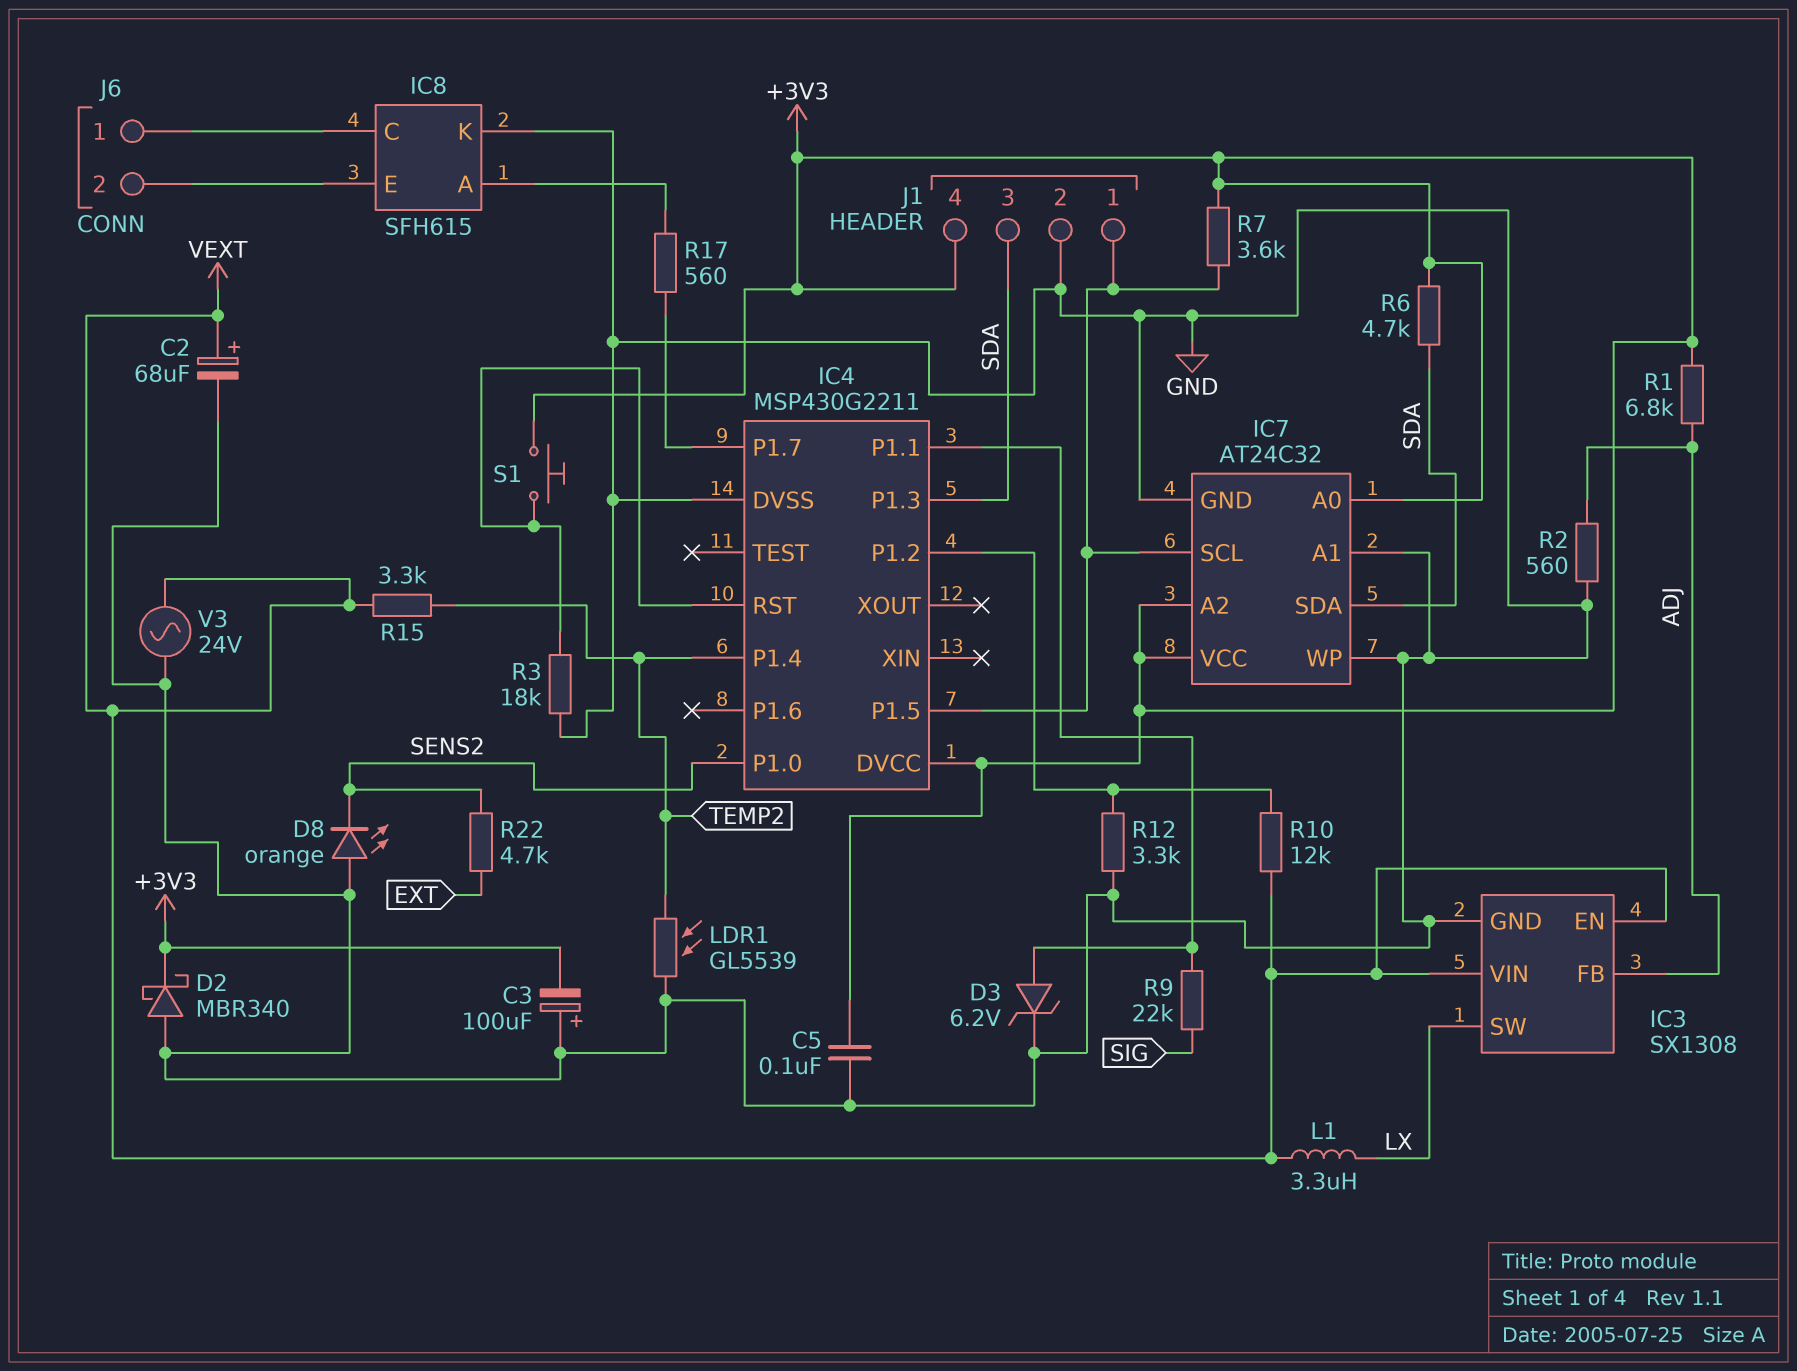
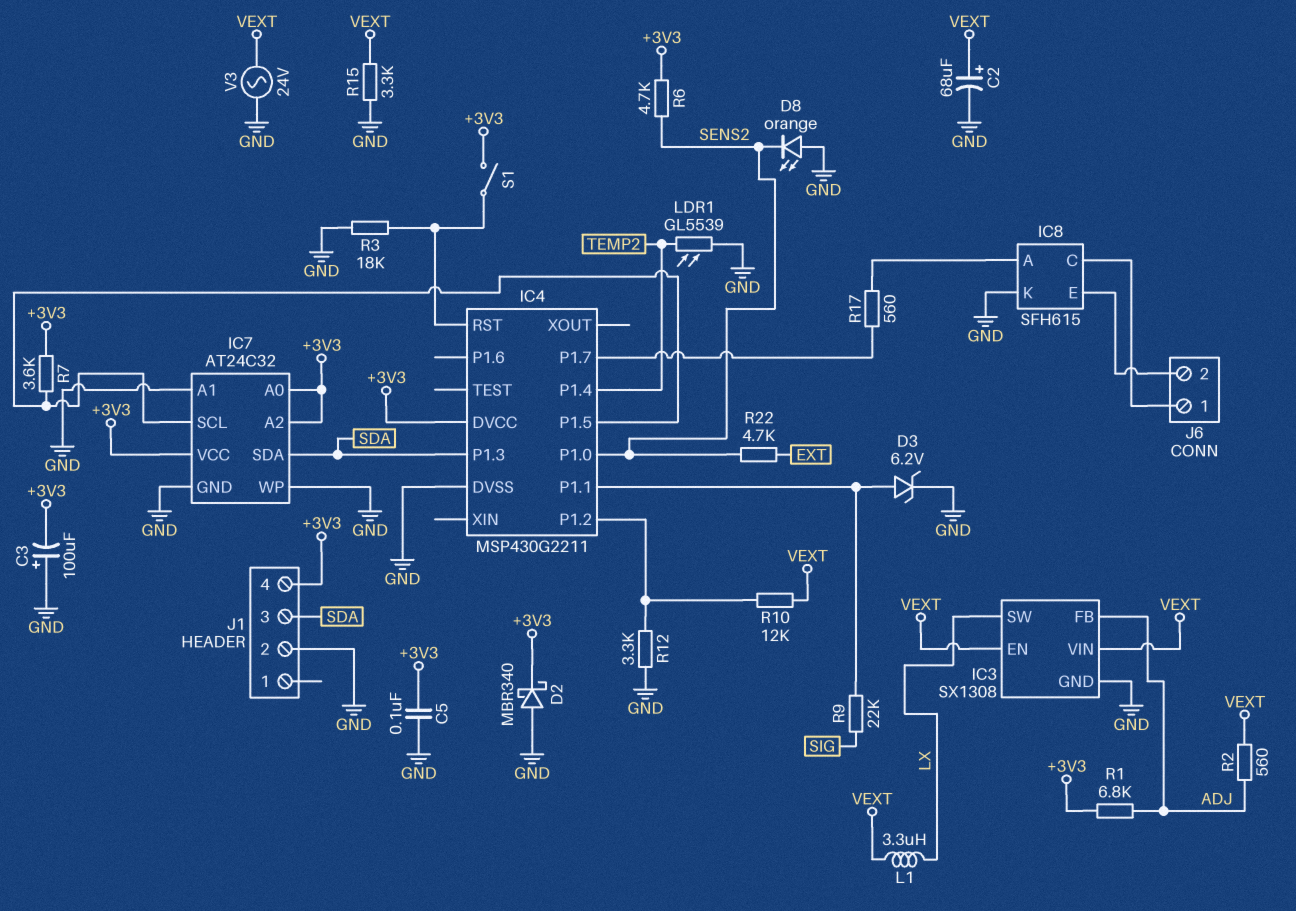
J1 pin 1: IC4/P1.5 -> none
R2: 560 (ADJ, GND) -> 560 (ADJ, VEXT)
R6: 4.7k (+3V3, SDA) -> 4.7k (+3V3, SENS2)
R15: 3.3k (TEMP2, VEXT) -> 3.3k (GND, VEXT)
S1: button (+3V3, IC4/RST) -> switch (+3V3, IC4/RST)

